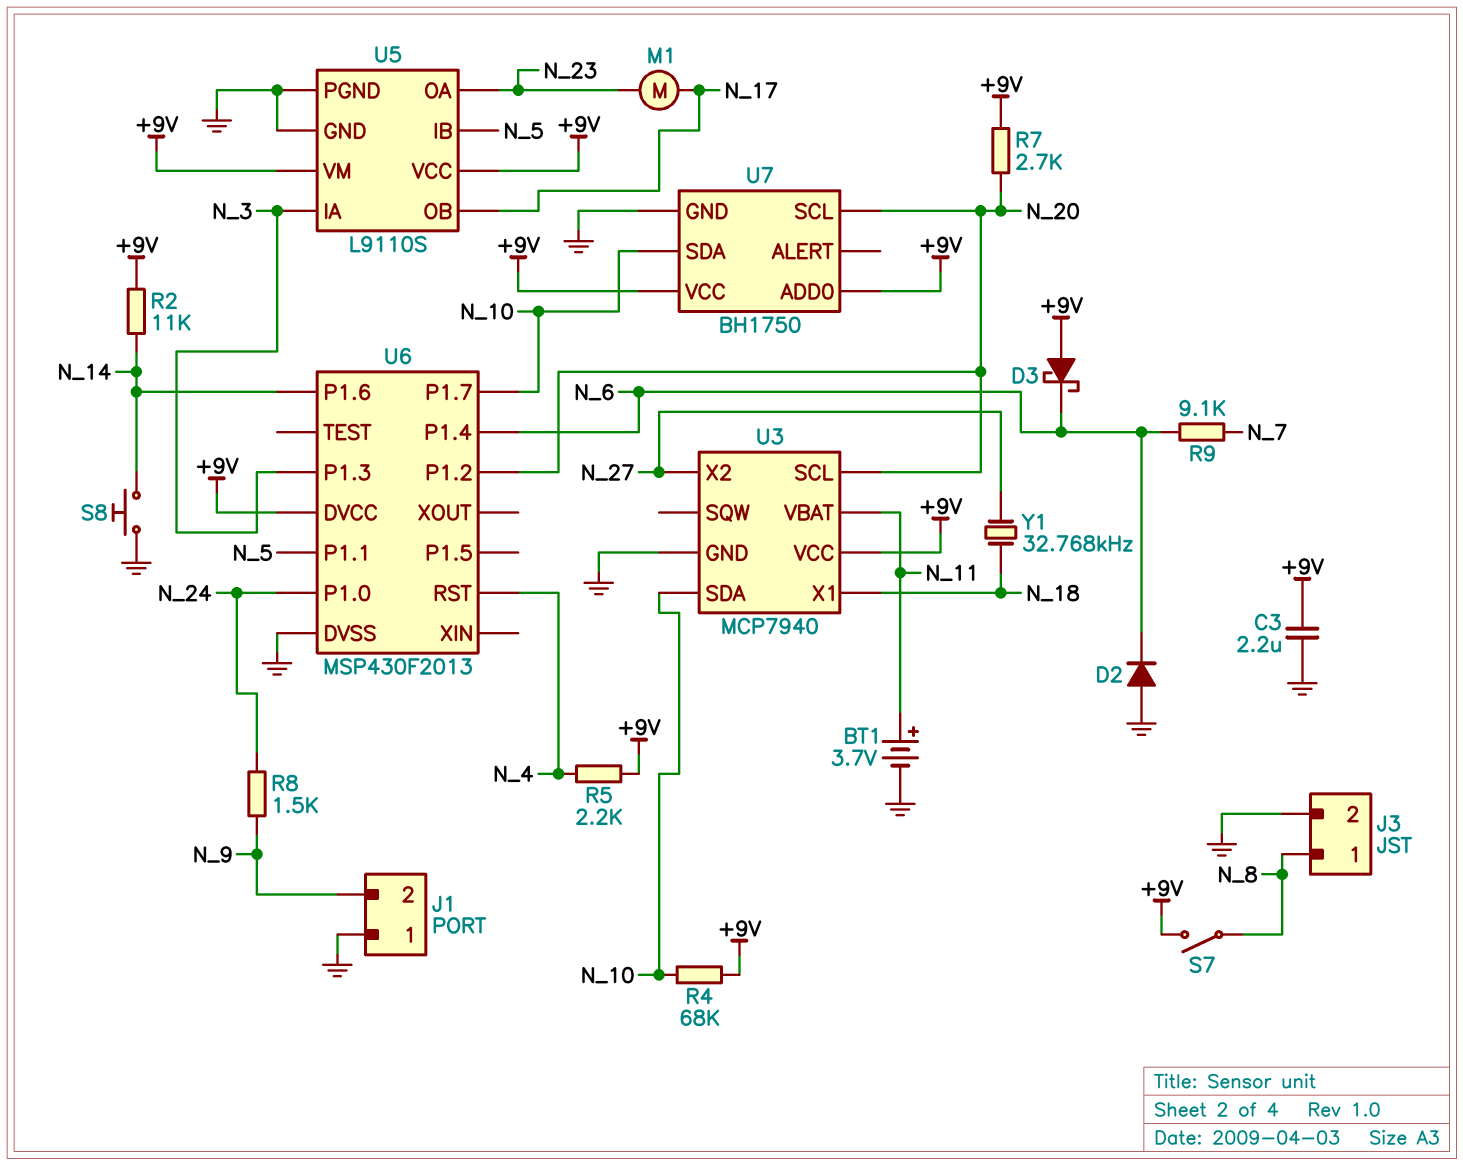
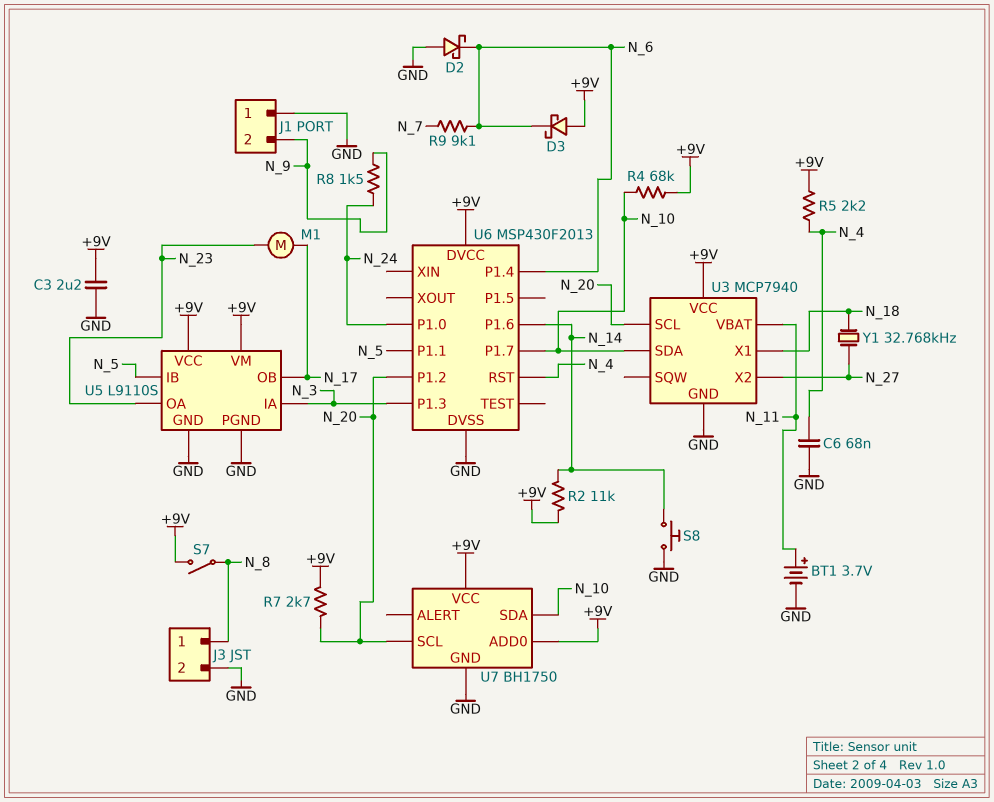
C6: none -> 68nF (GND, N_4)
D2: diode (A GND, K N_6) -> schottky (A GND, K N_6)

